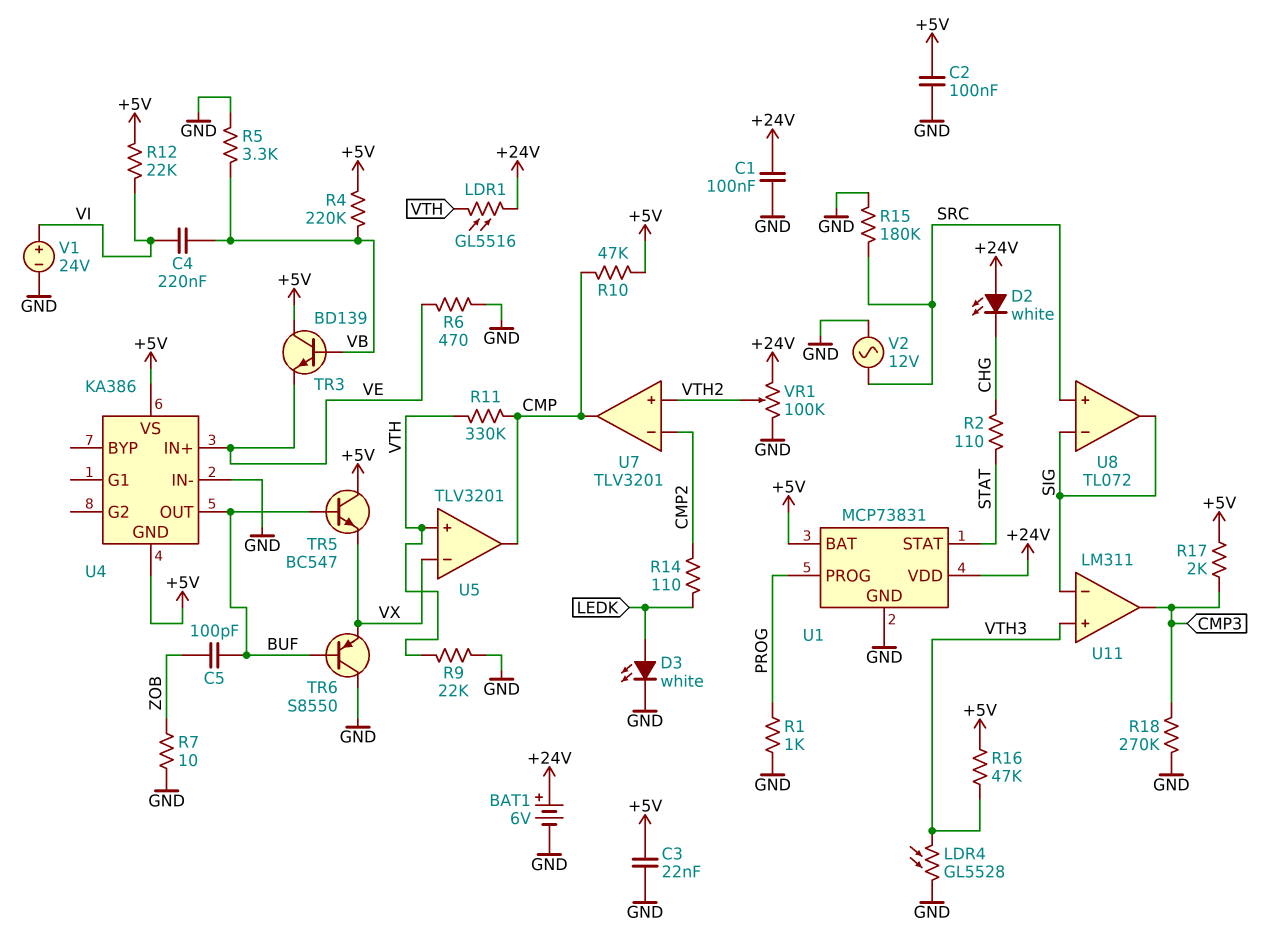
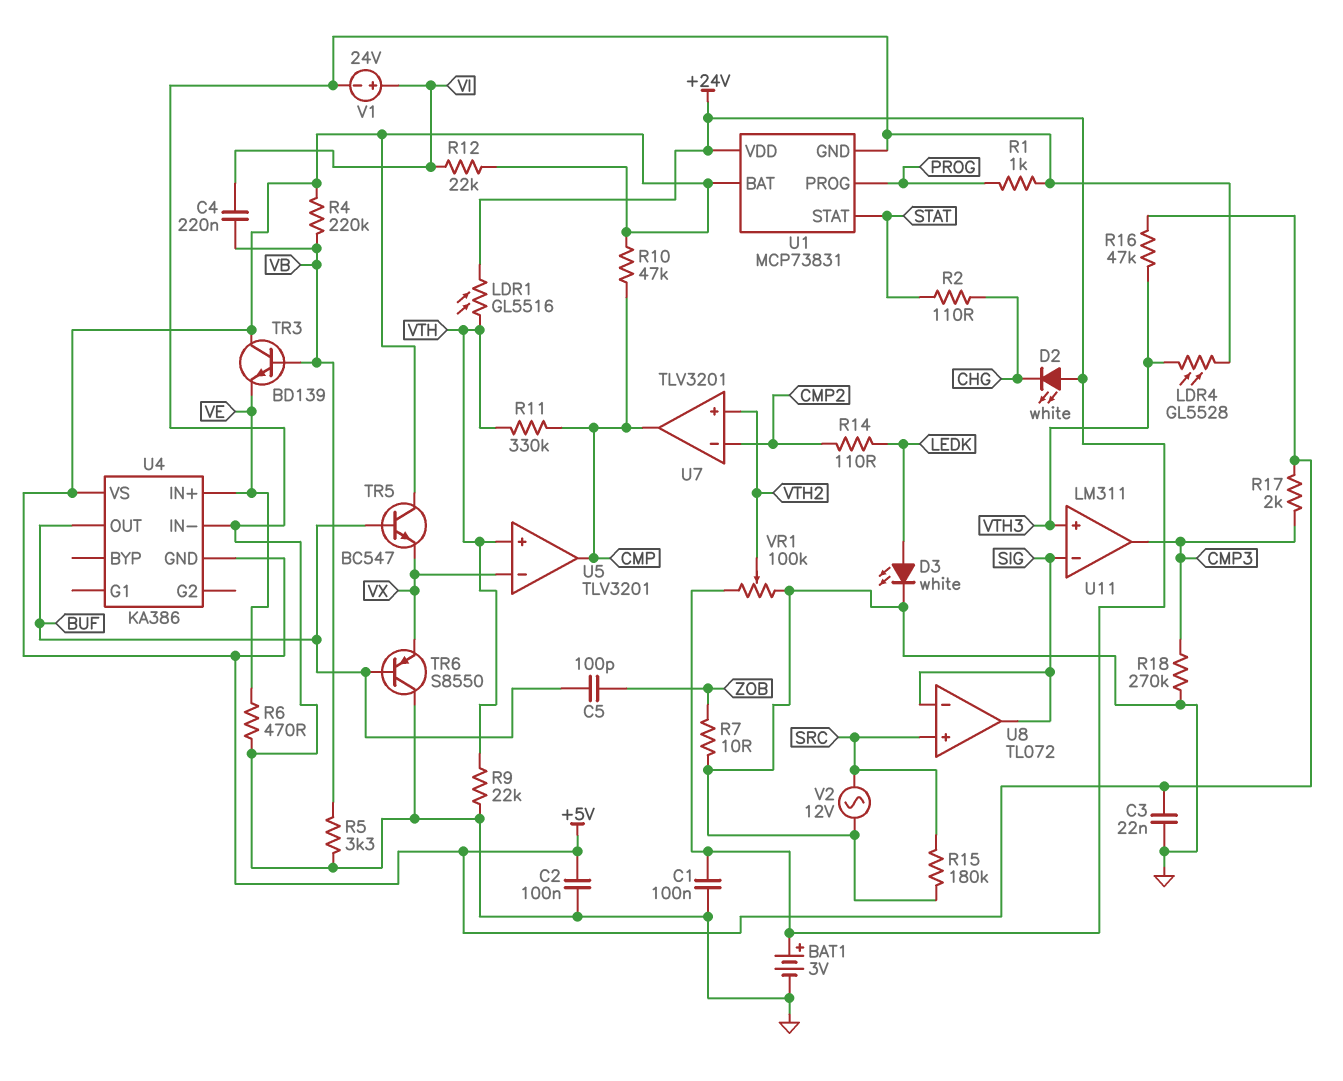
BAT1: 6V (plus +24V, minus GND) -> 3V (plus +24V, minus GND)

